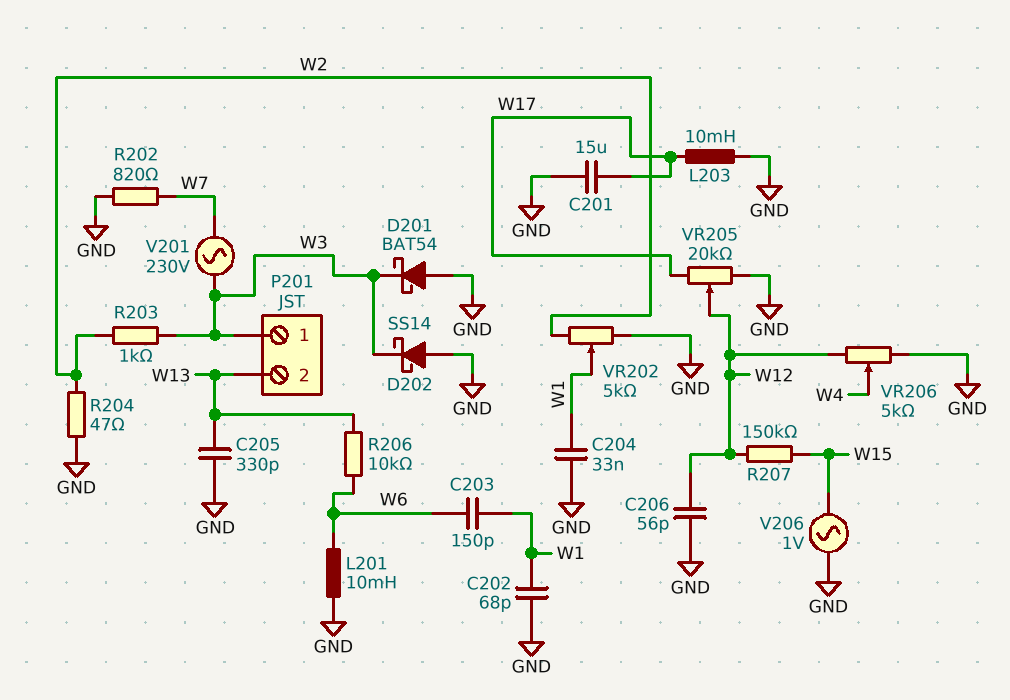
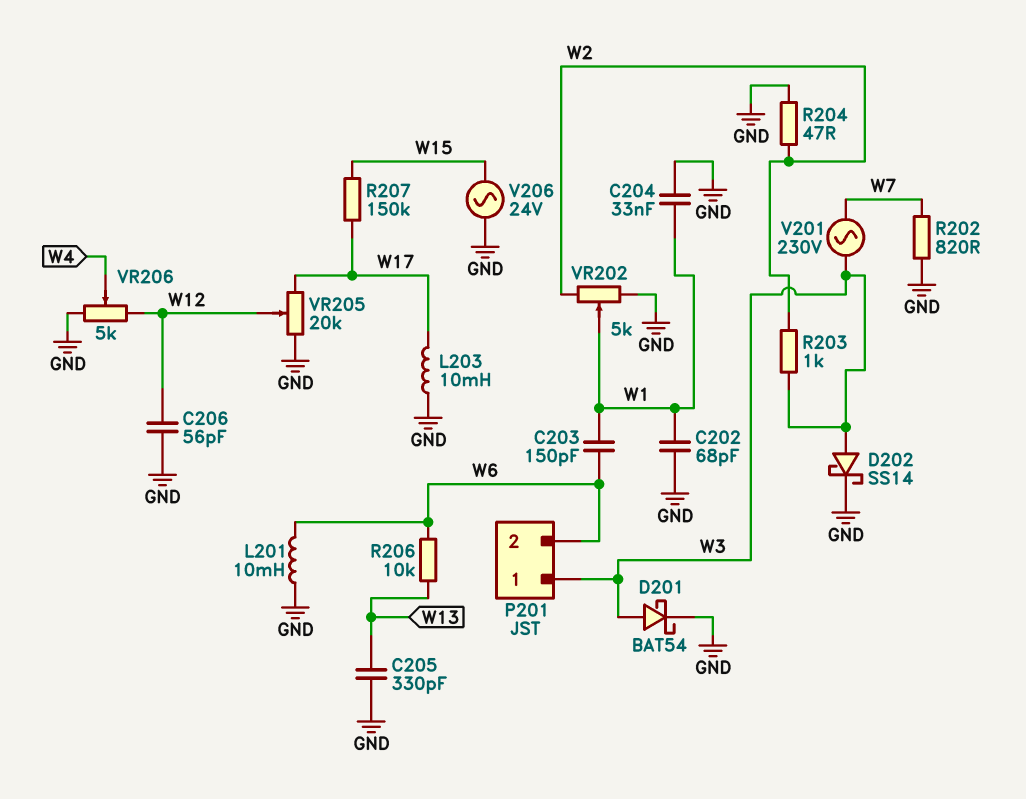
C201: 15uF (GND, W17) -> none
D201: schottky BAT54 (A GND, K W3) -> schottky BAT54 (A W3, K GND)
D202: schottky SS14 (A GND, K W3) -> schottky SS14 (A W3, K GND)
P201 pin 2: W13 -> W6
R207: 150k (W12, W15) -> 150k (W15, W17)
V206: AC 1V (GND, W15) -> AC 24V (GND, W15)

